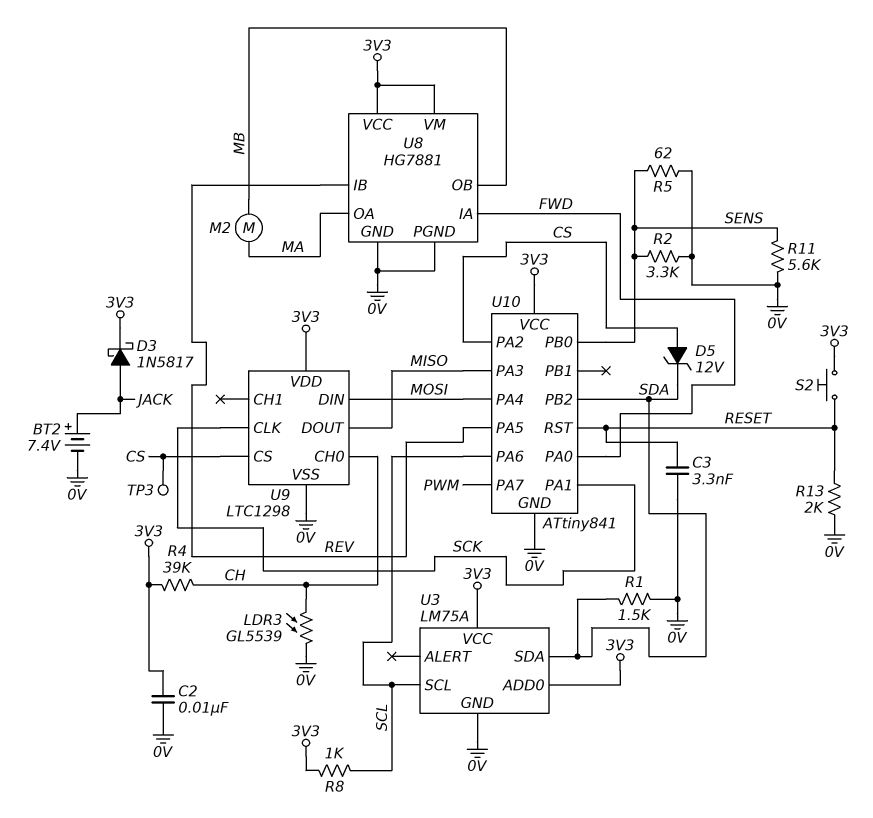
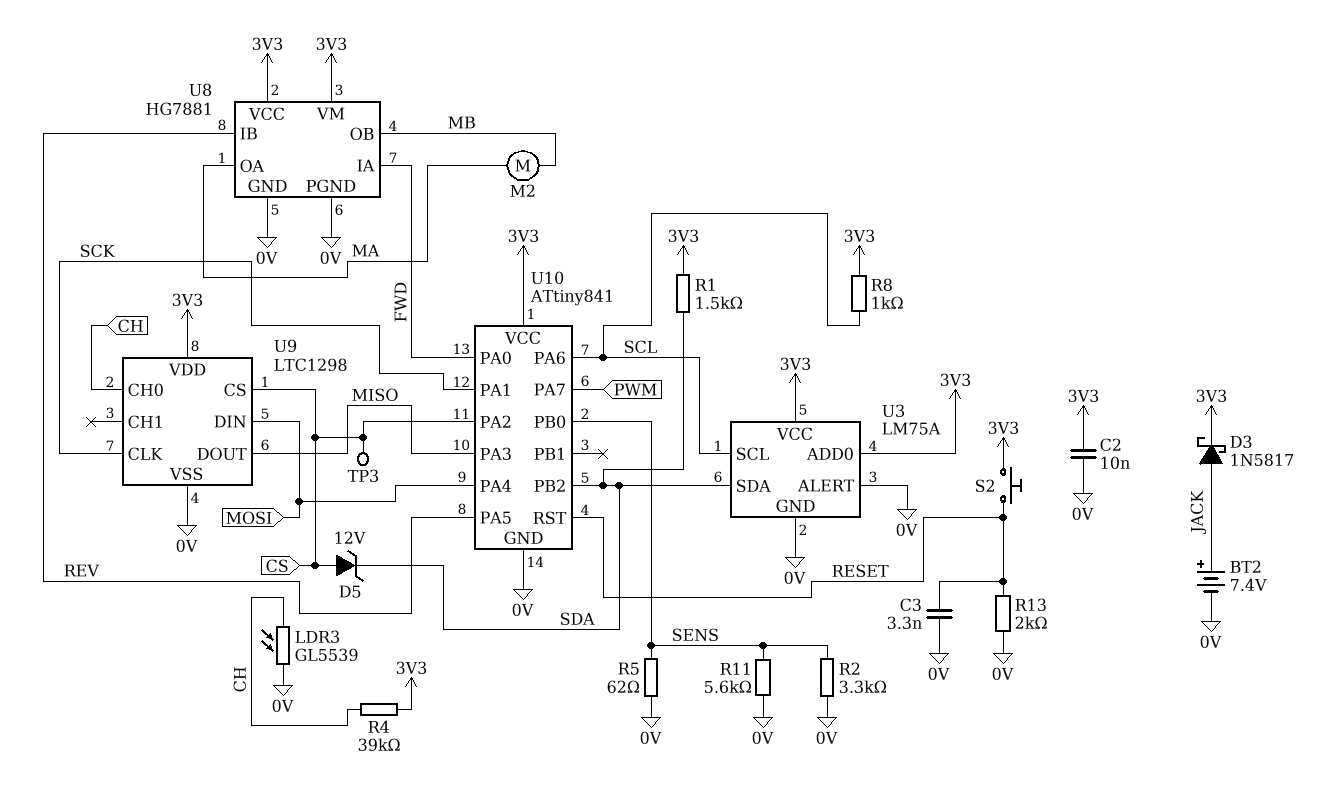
R1: 1.5k (0V, SDA) -> 1.5k (3V3, SDA)
U3 pin ALERT: none -> 0V

